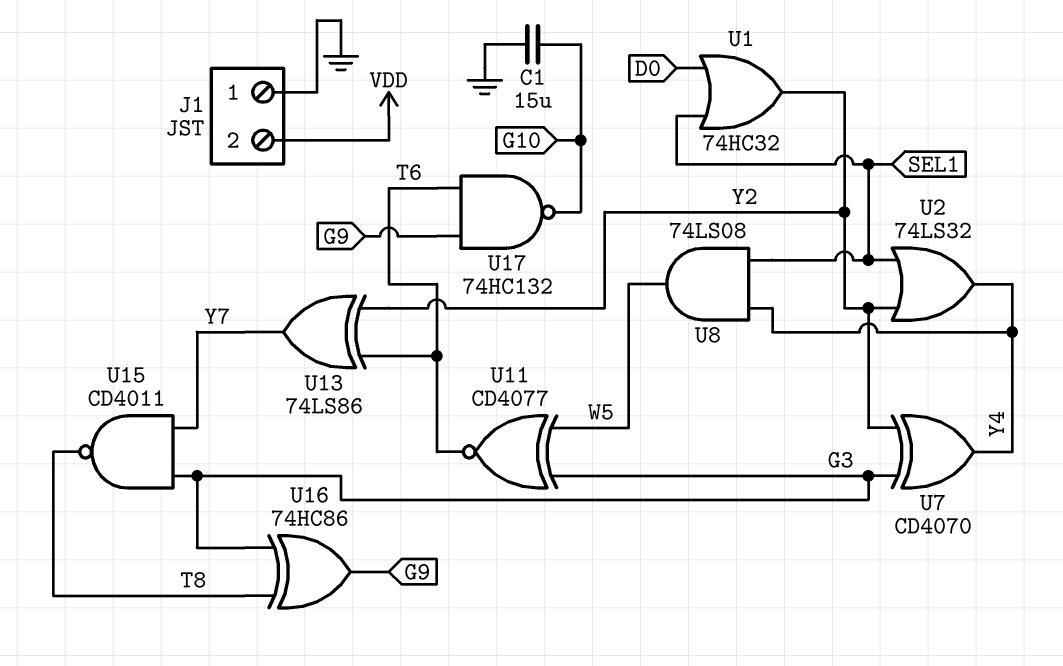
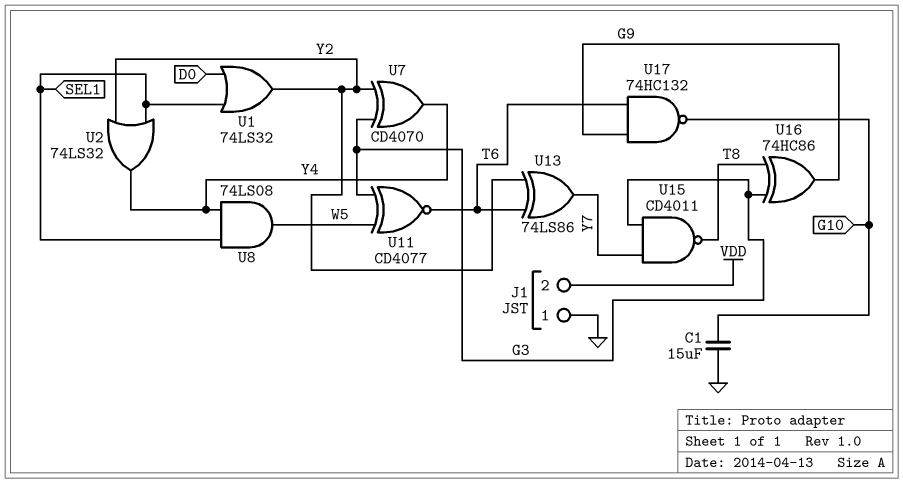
U1: OR 74HC32 (in D0, in SEL1, out Y2) -> OR 74LS32 (in D0, in SEL1, out Y2)

